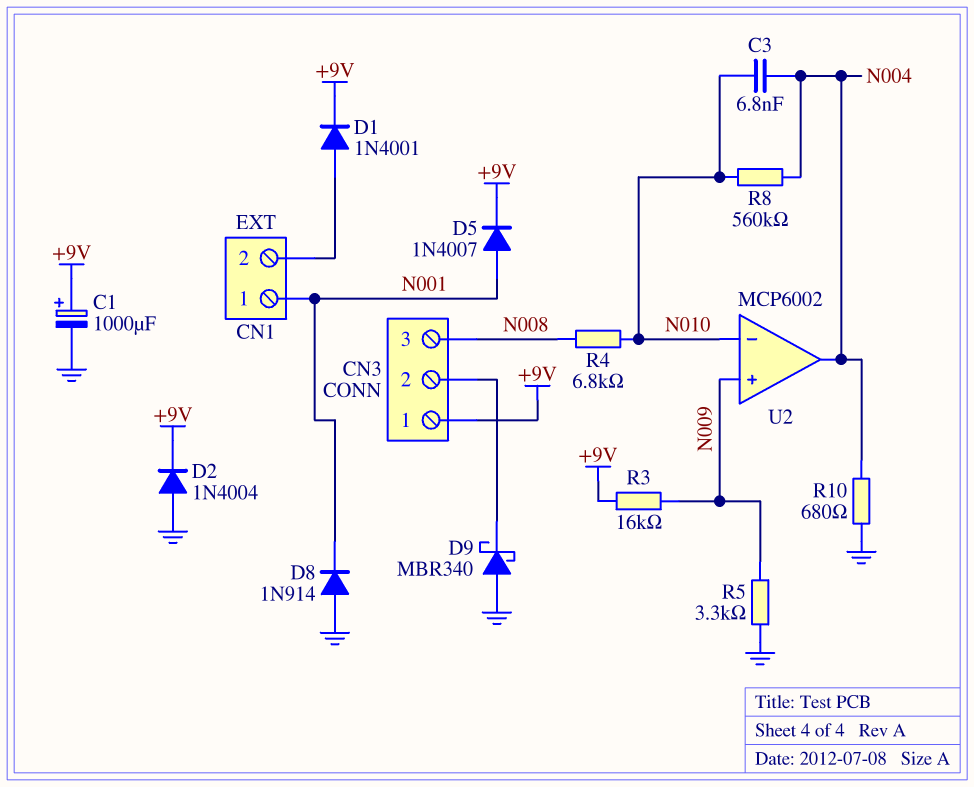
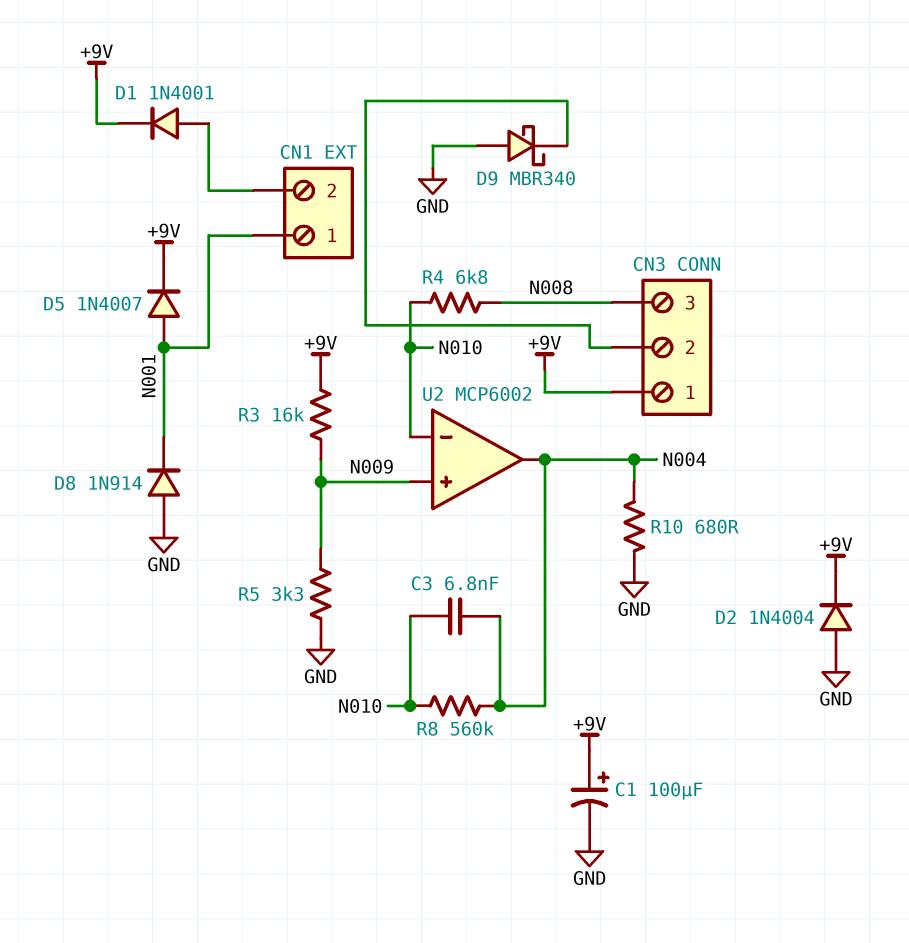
C1: 1000uF (plus +9V, minus GND) -> 100uF (plus +9V, minus GND)

